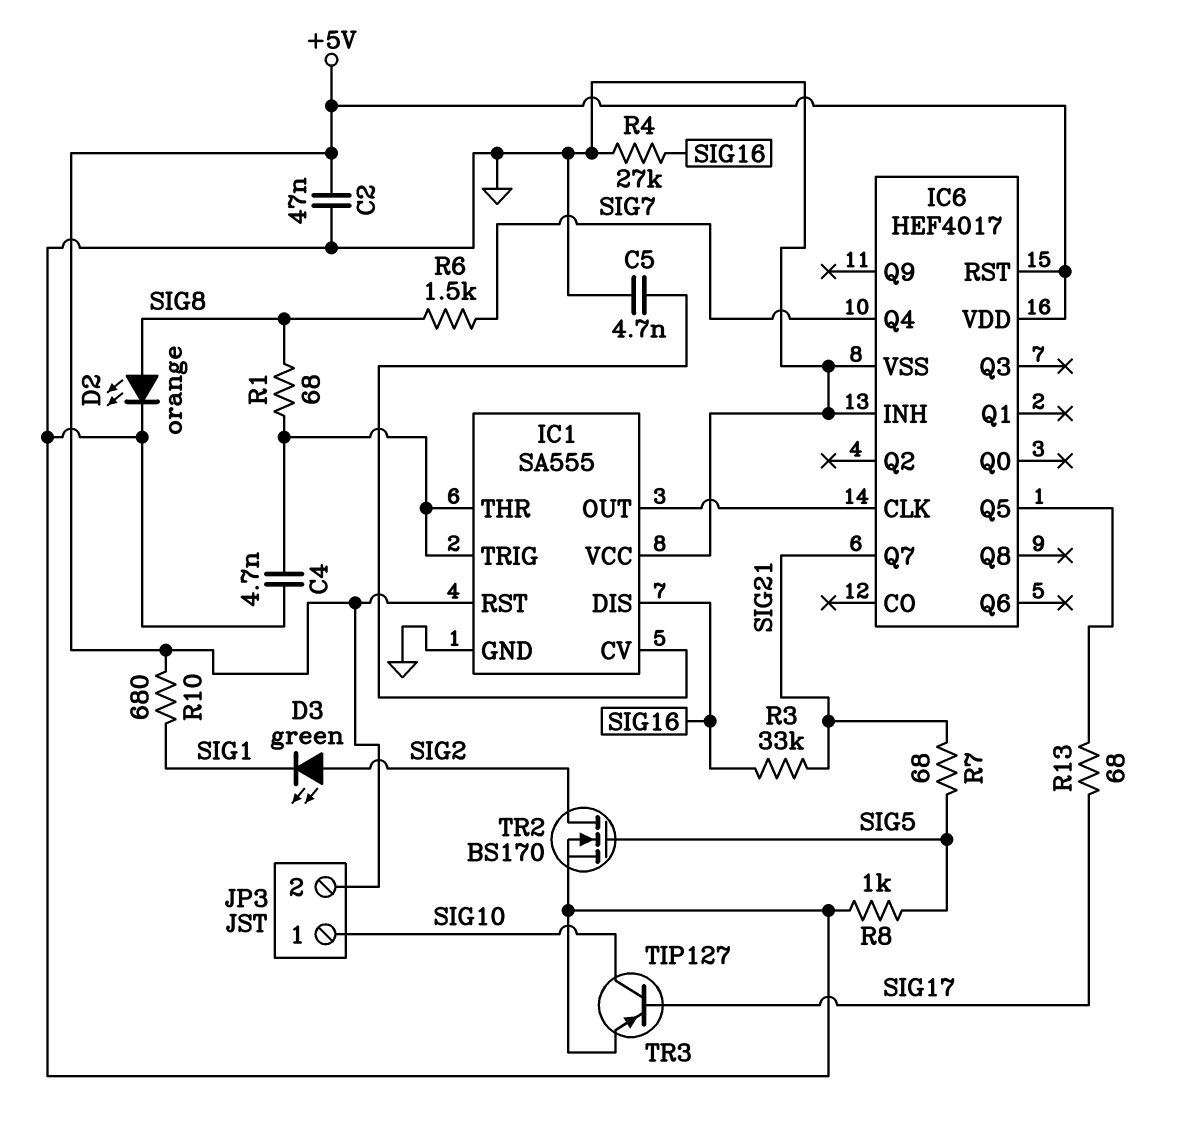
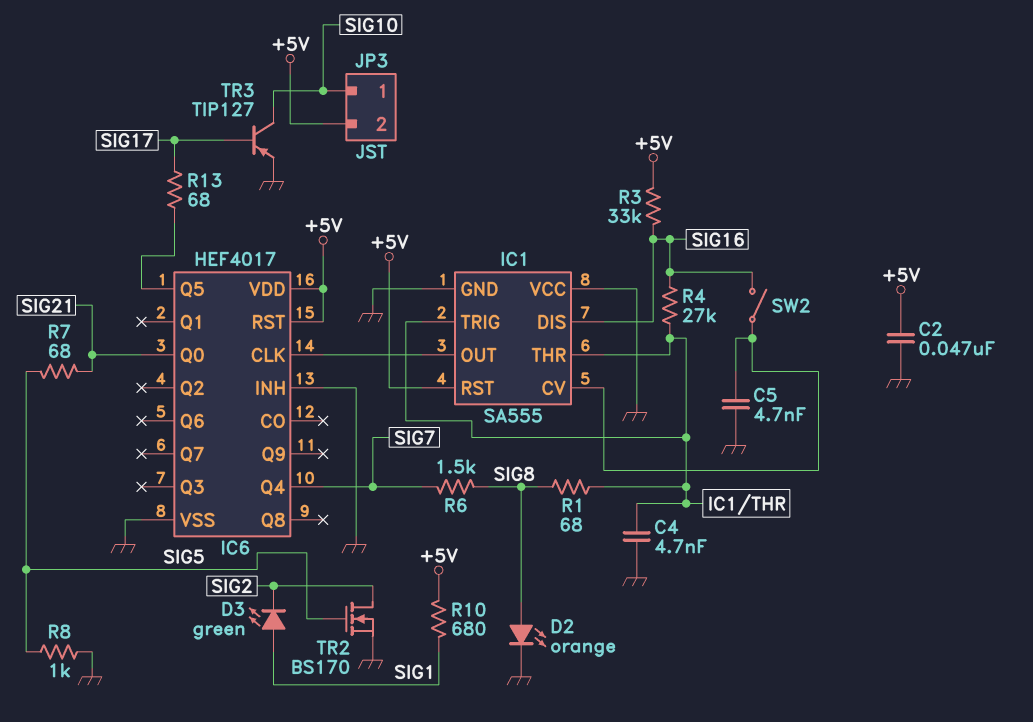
D3: LED green (A SIG2, K SIG1) -> LED green (A SIG1, K SIG2)
IC6 pin Q0: none -> SIG21
IC6 pin Q7: SIG21 -> none
R3: 33k (SIG16, SIG21) -> 33k (+5V, SIG16)
R4: 27k (GND, SIG16) -> 27k (IC1/THR, SIG16)
SW2: none -> switch (IC1/CV, SIG16)

